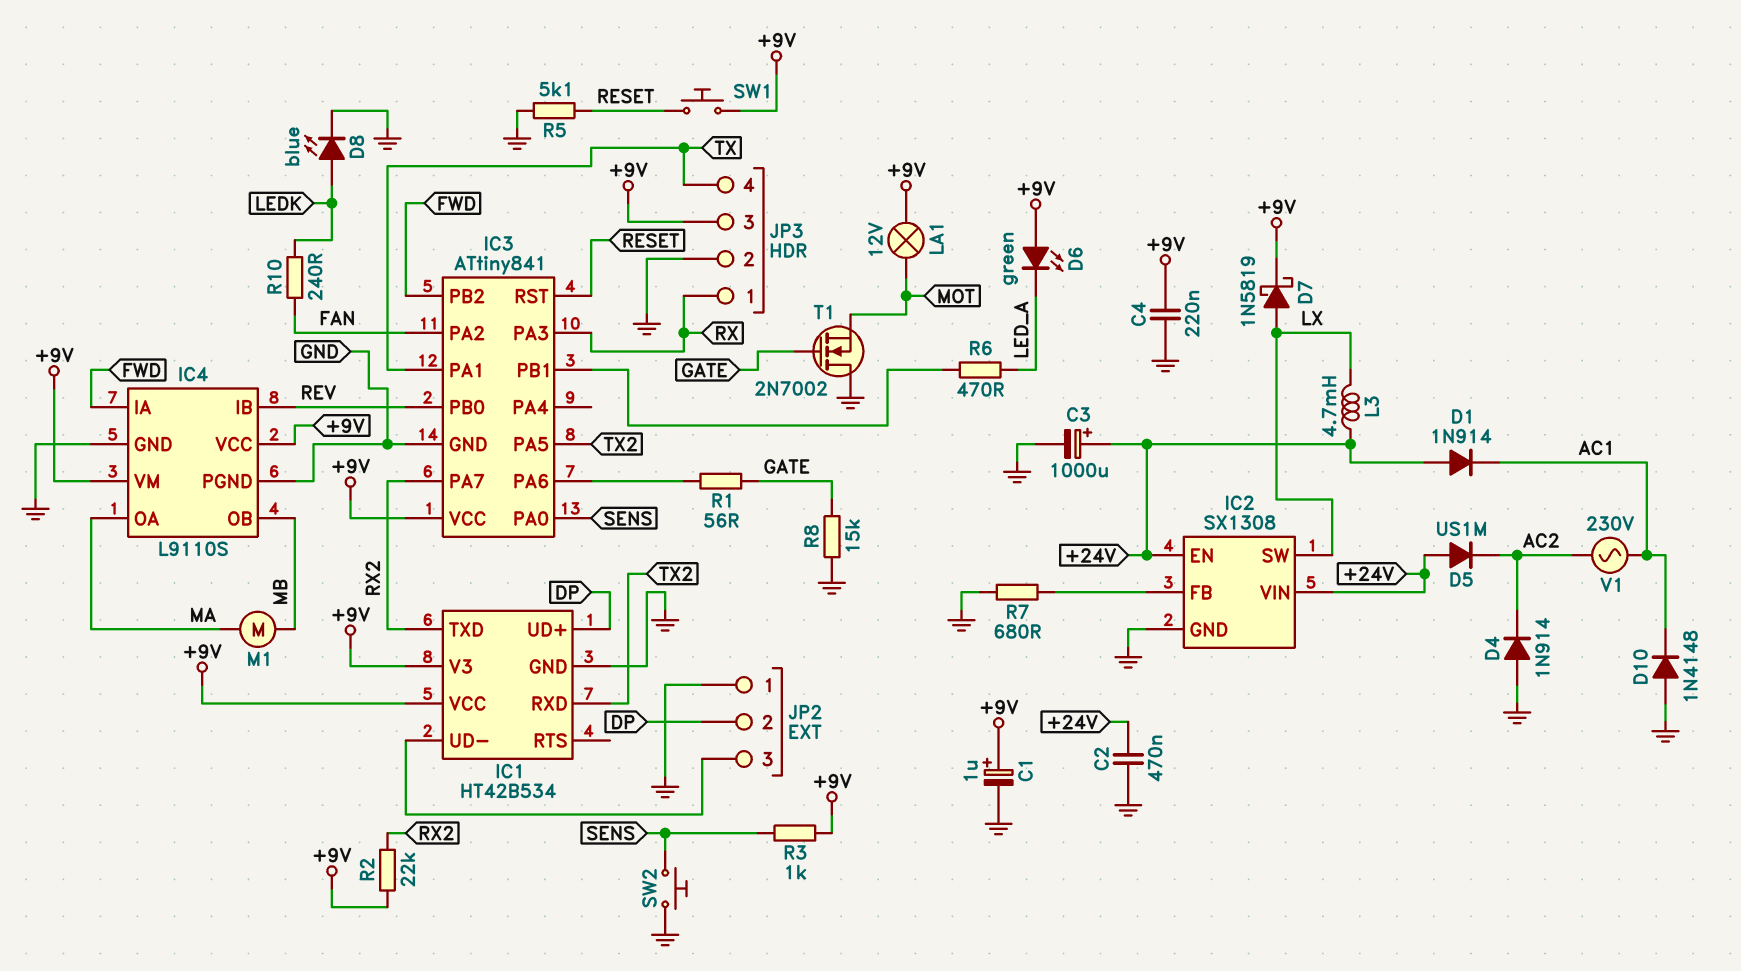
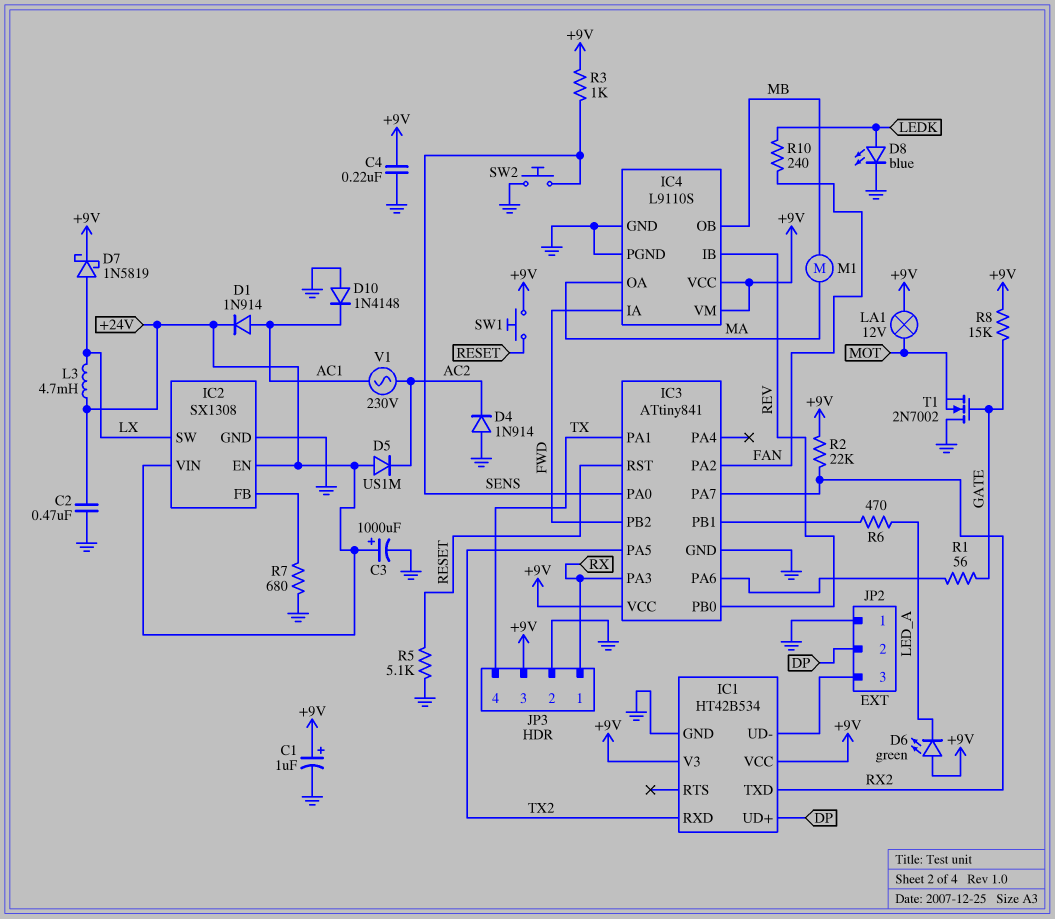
D1: diode 1N914 (A +24V, K AC1) -> diode 1N914 (A AC1, K +24V)
R8: 15k (GATE, GND) -> 15k (+9V, GATE)

